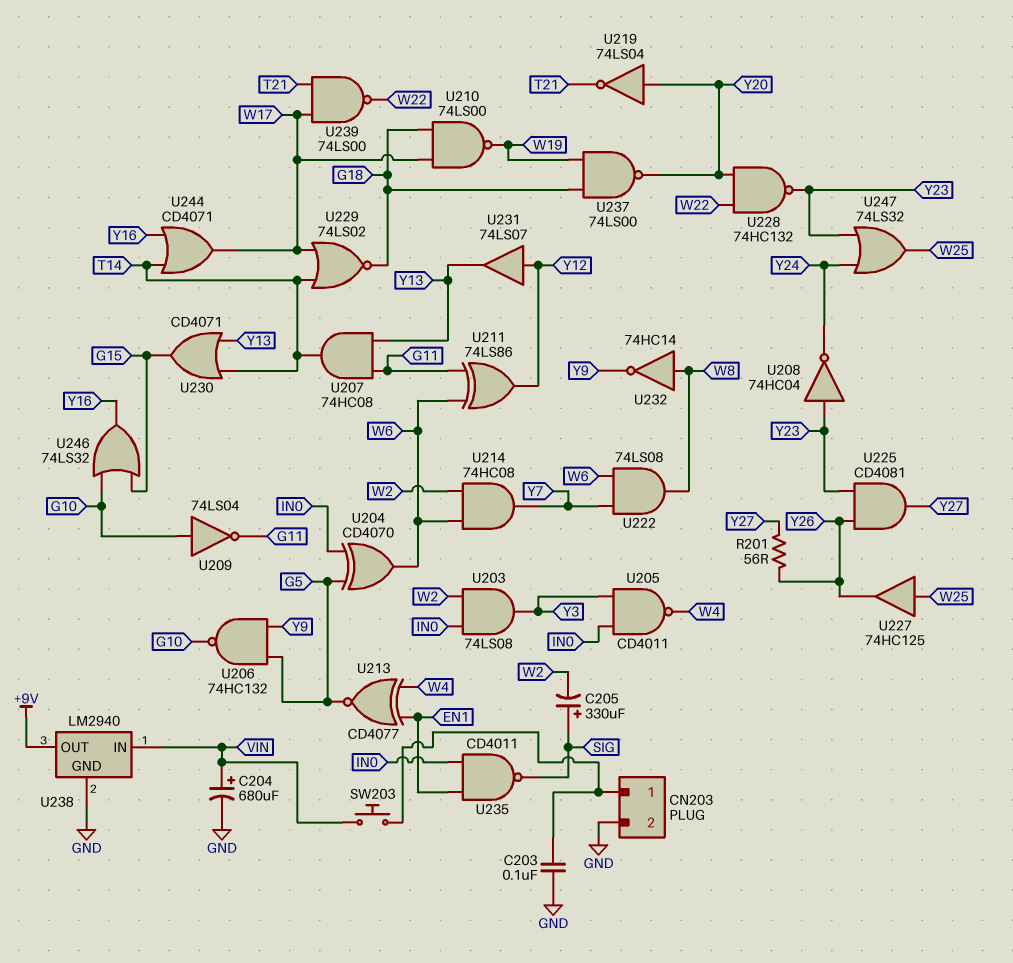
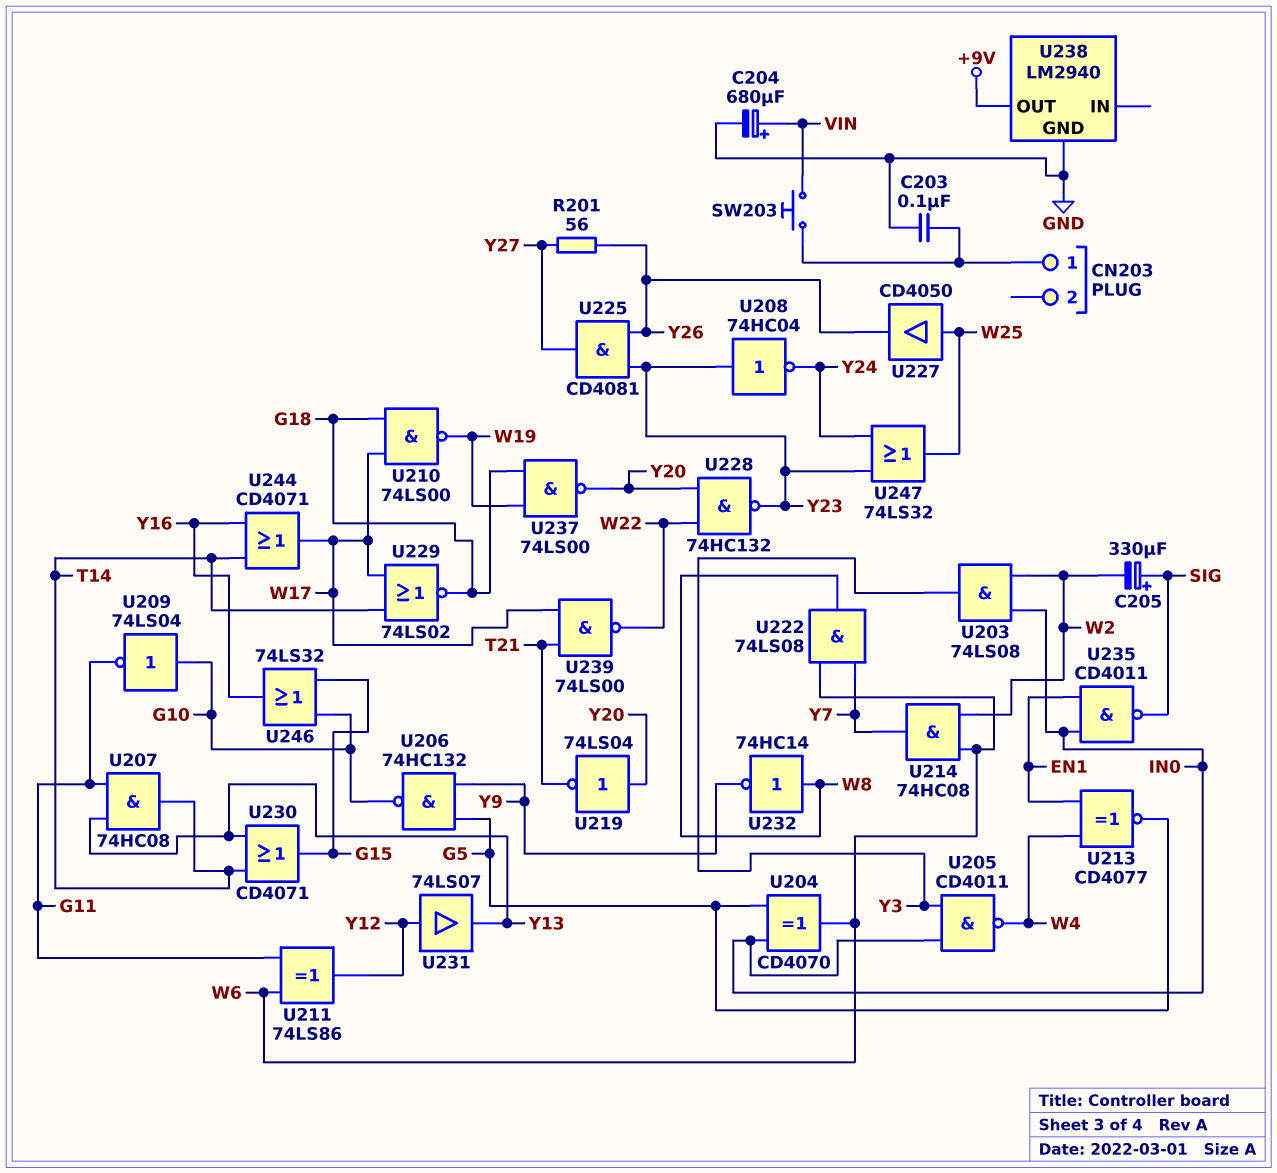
CN203 pin 2: GND -> none
U227: buffer 74HC125 (in W25, out Y26) -> buffer CD4050 (in W25, out Y26)
U238 pin IN: VIN -> none

